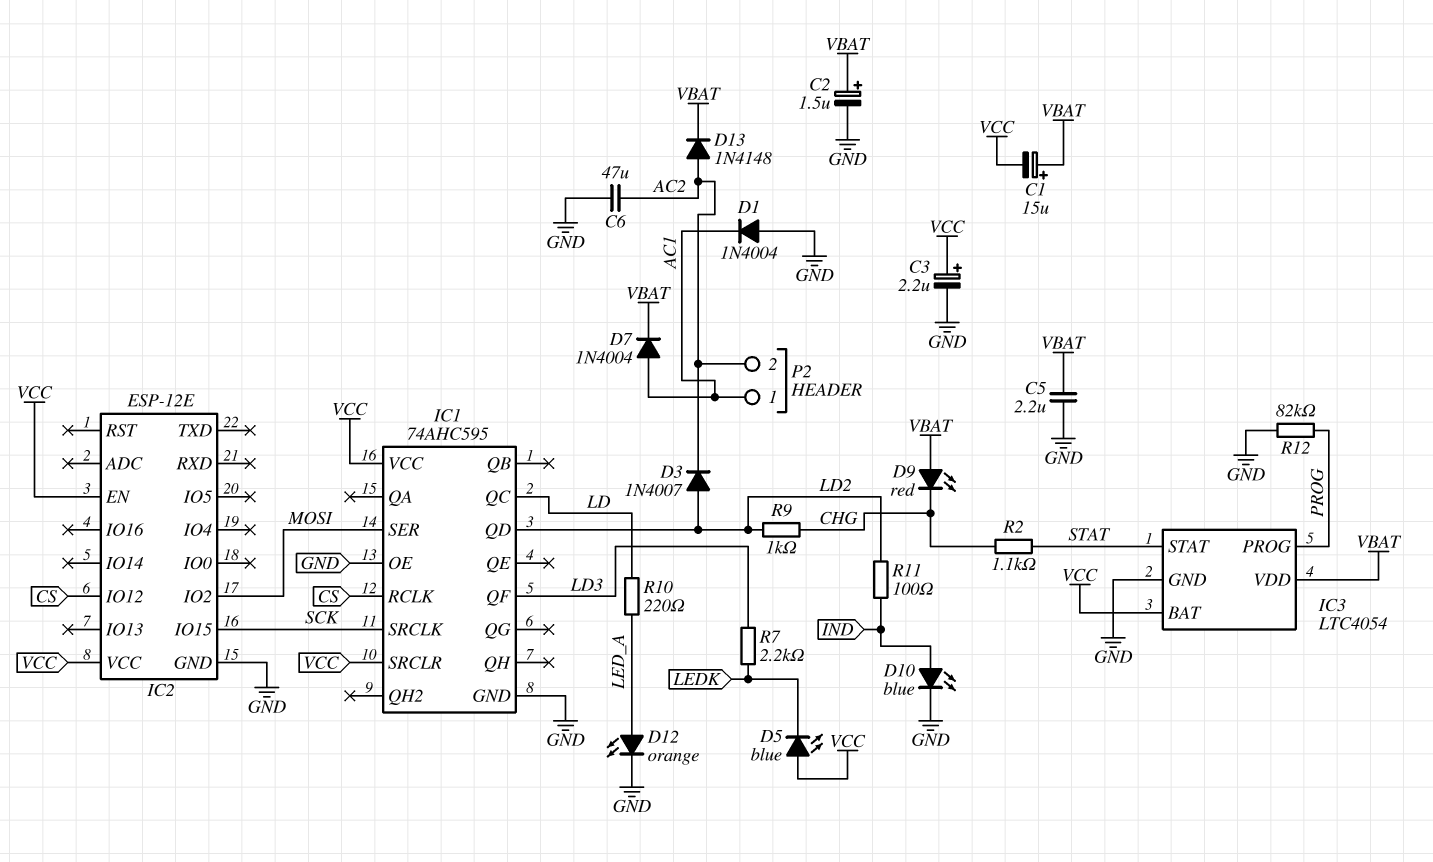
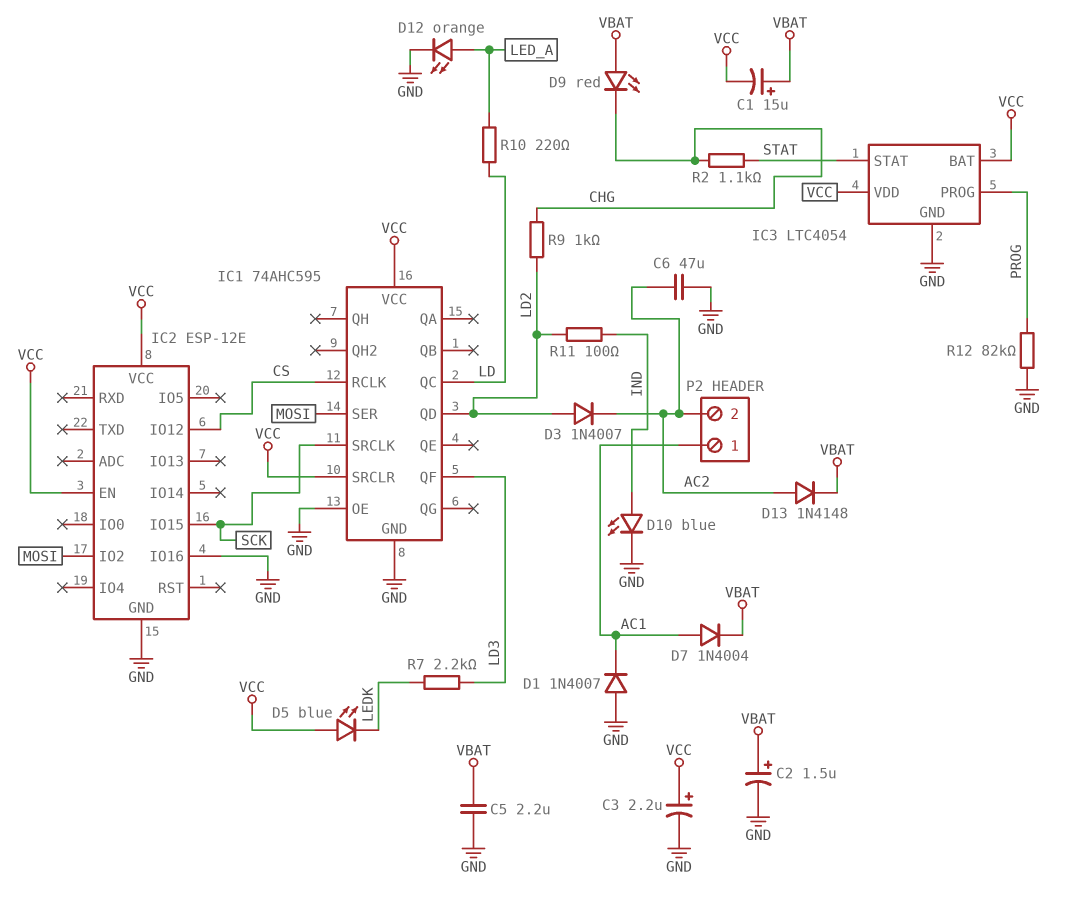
D1: diode 1N4004 (A GND, K AC1) -> diode 1N4007 (A GND, K AC1)
IC2 pin IO16: none -> GND
IC3 pin VDD: VBAT -> VCC

